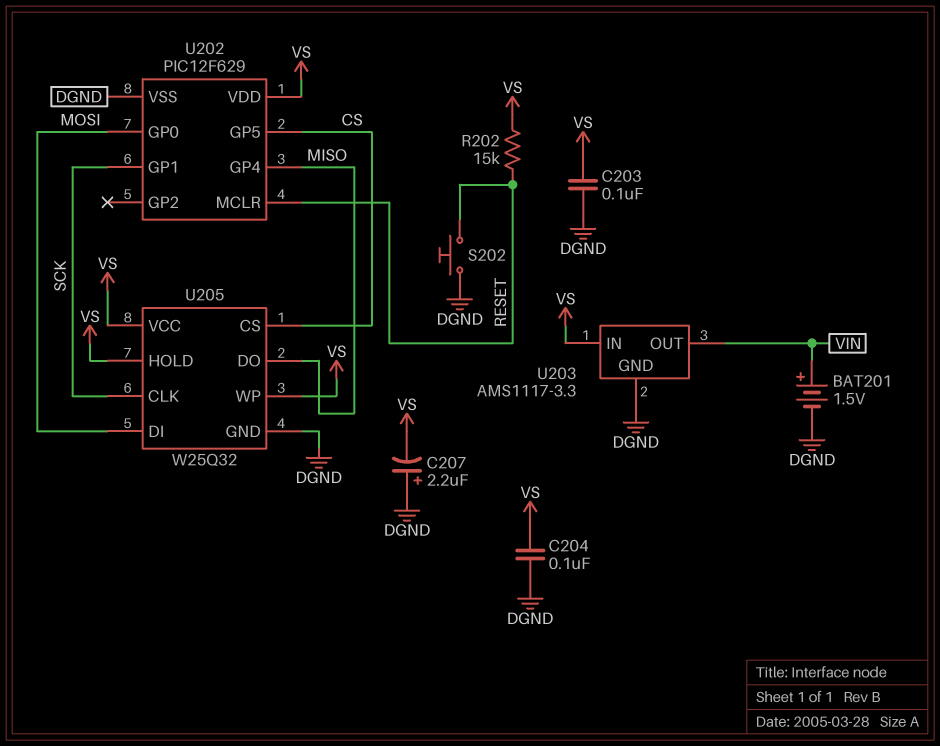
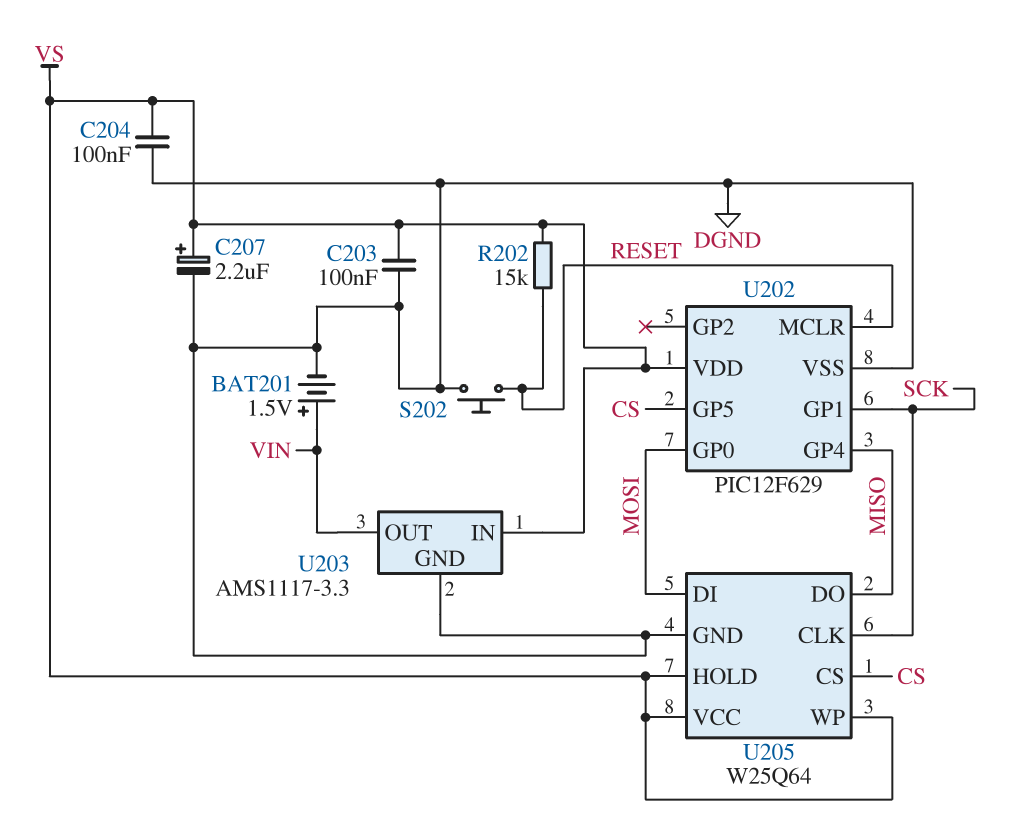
C207: 2.2uF (plus DGND, minus VS) -> 2.2uF (plus VS, minus DGND)
U205: W25Q32 -> W25Q64

